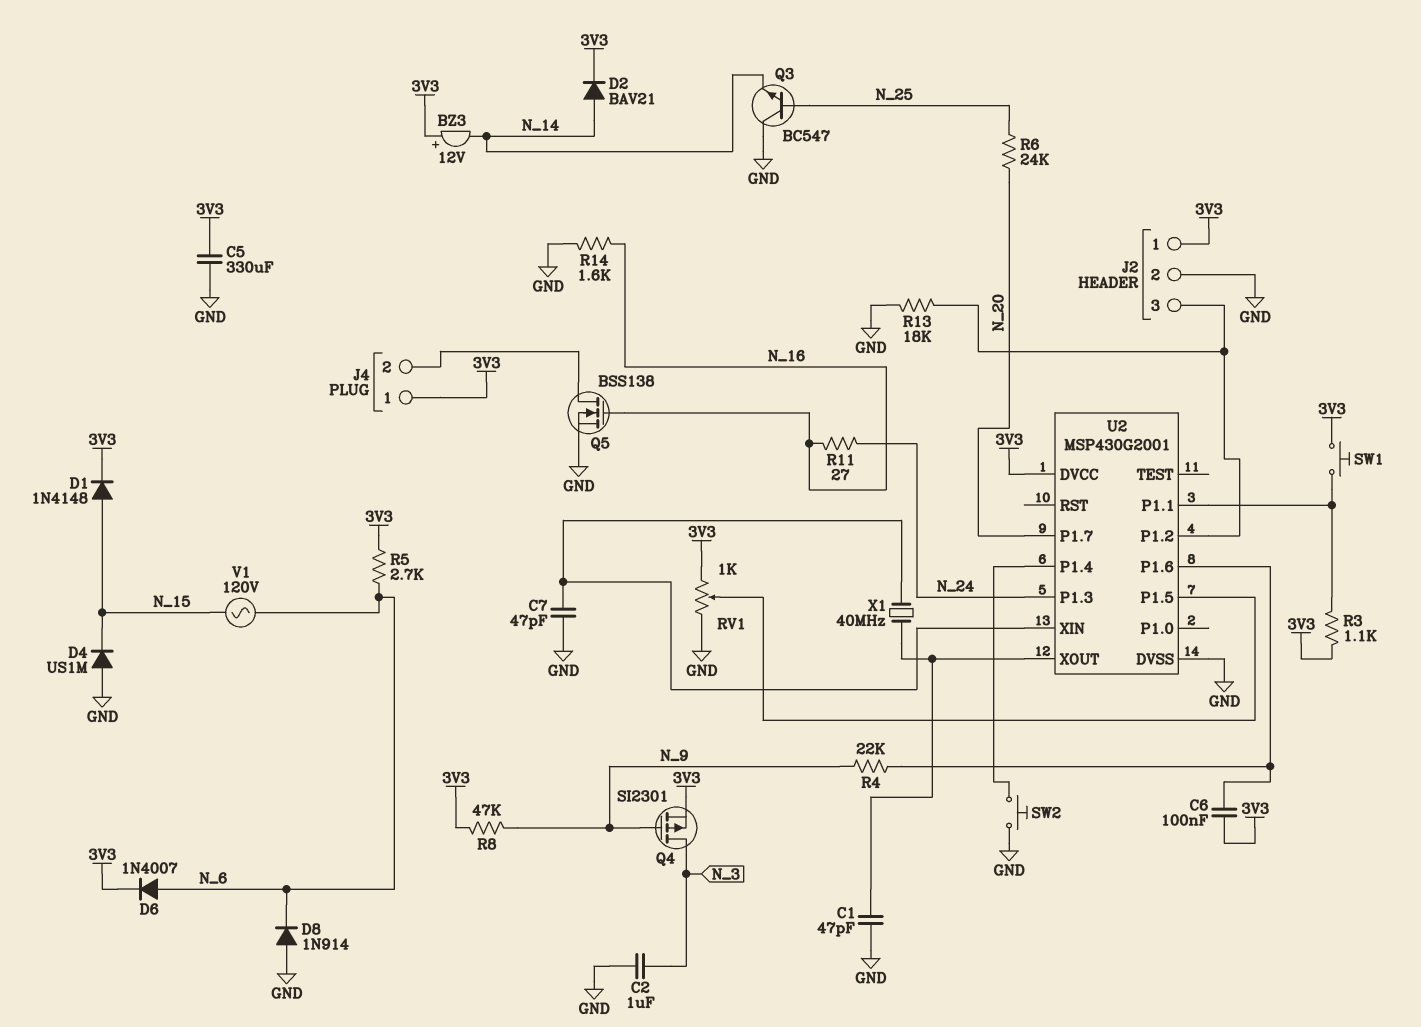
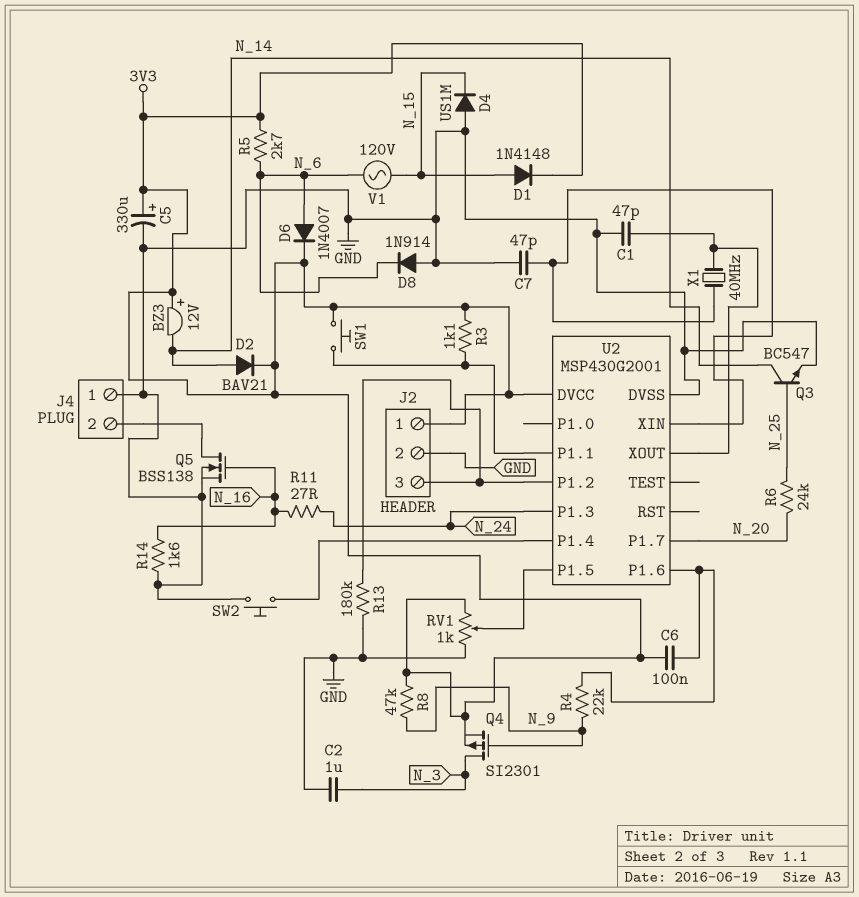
C5: 330uF (3V3, GND) -> 330uF (plus 3V3, minus GND)
J4 pin 1: 3V3 -> GND
Q3: NPN BC547 (B N_25, C GND, E N_14) -> NPN BC547 (B N_25, C N_14, E GND)
R13: 18k (GND, J2/3) -> 180k (GND, J2/3)

